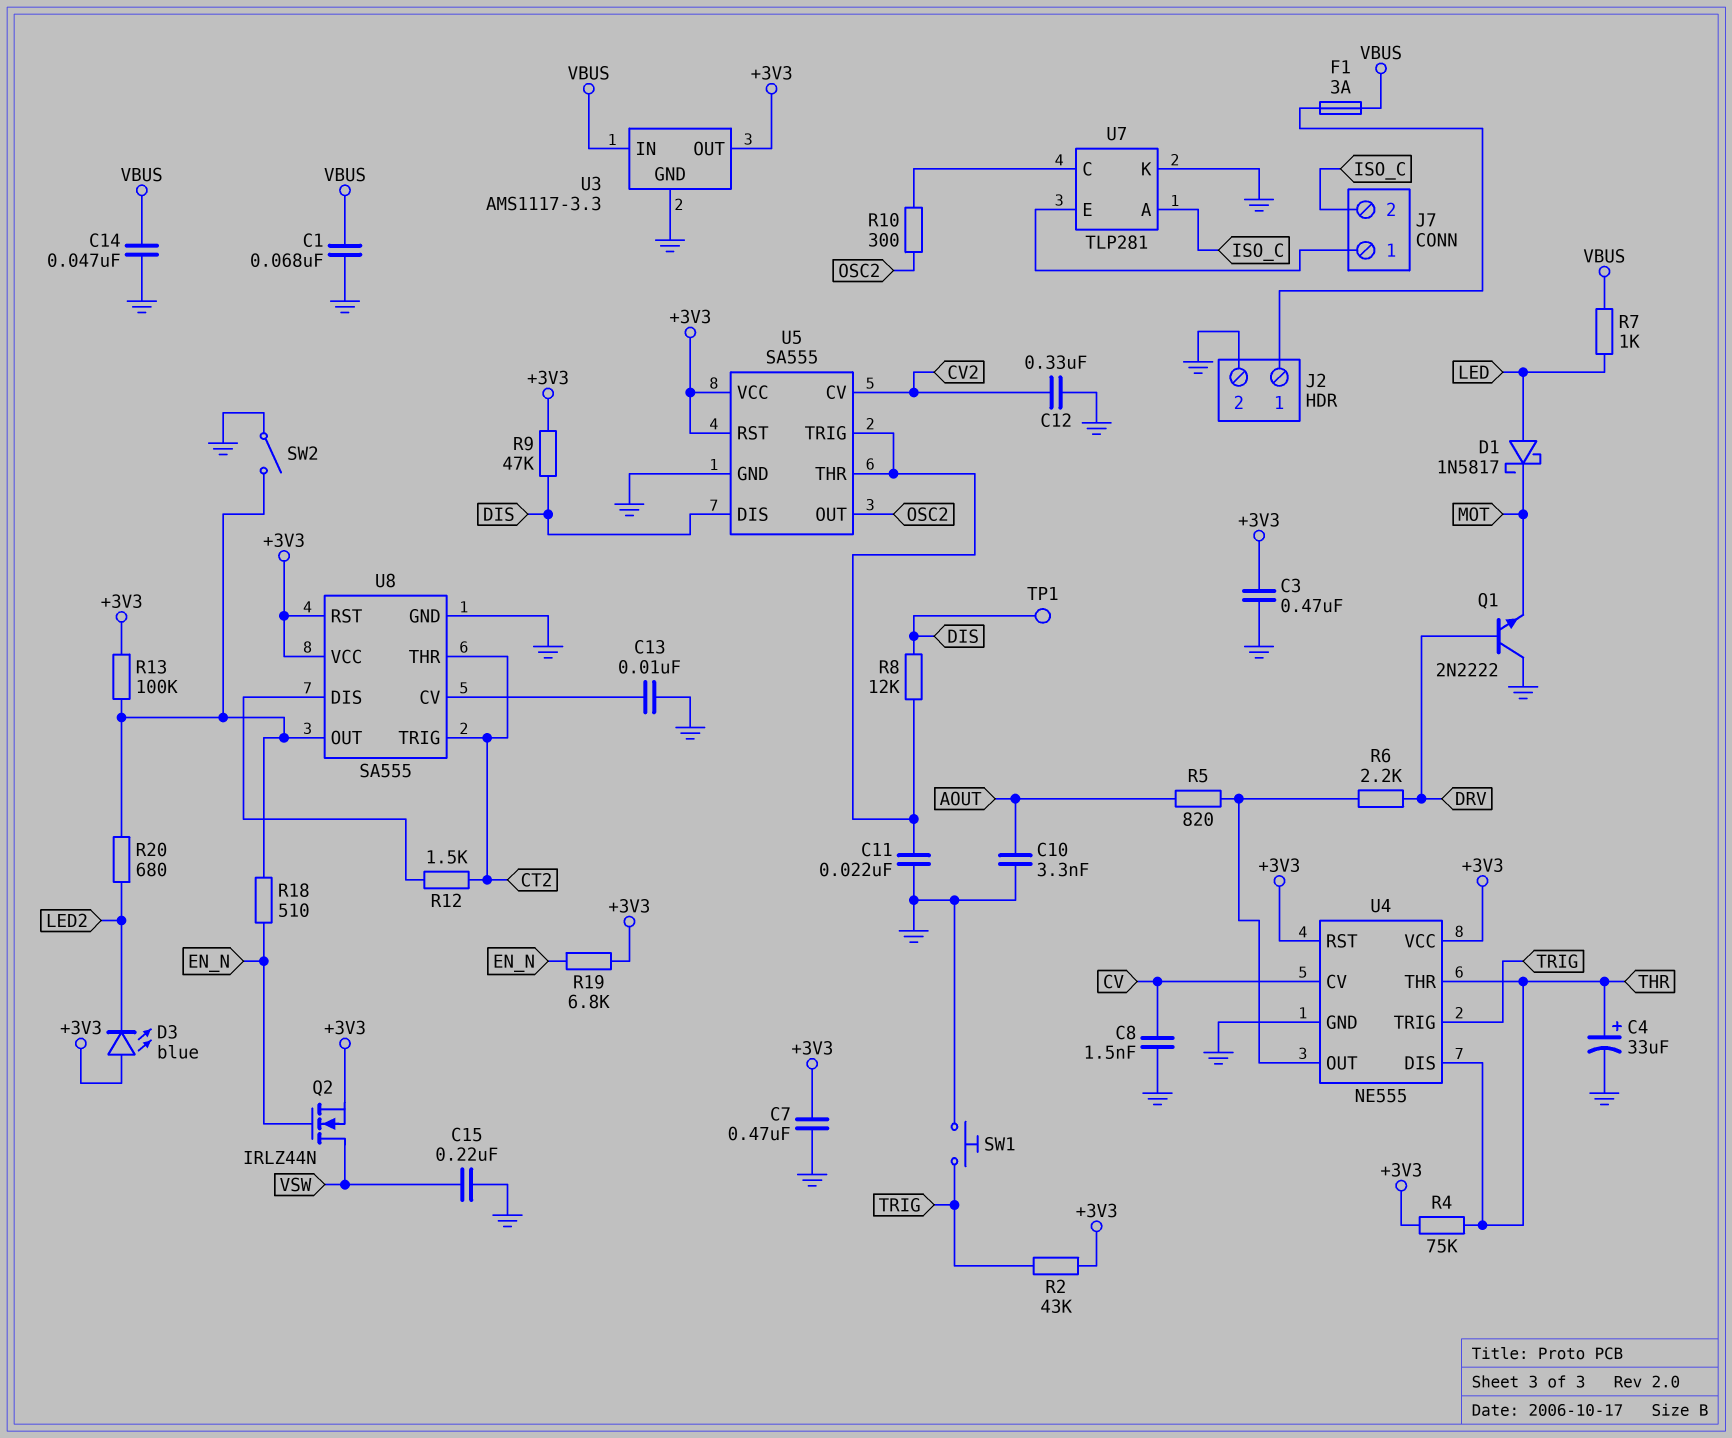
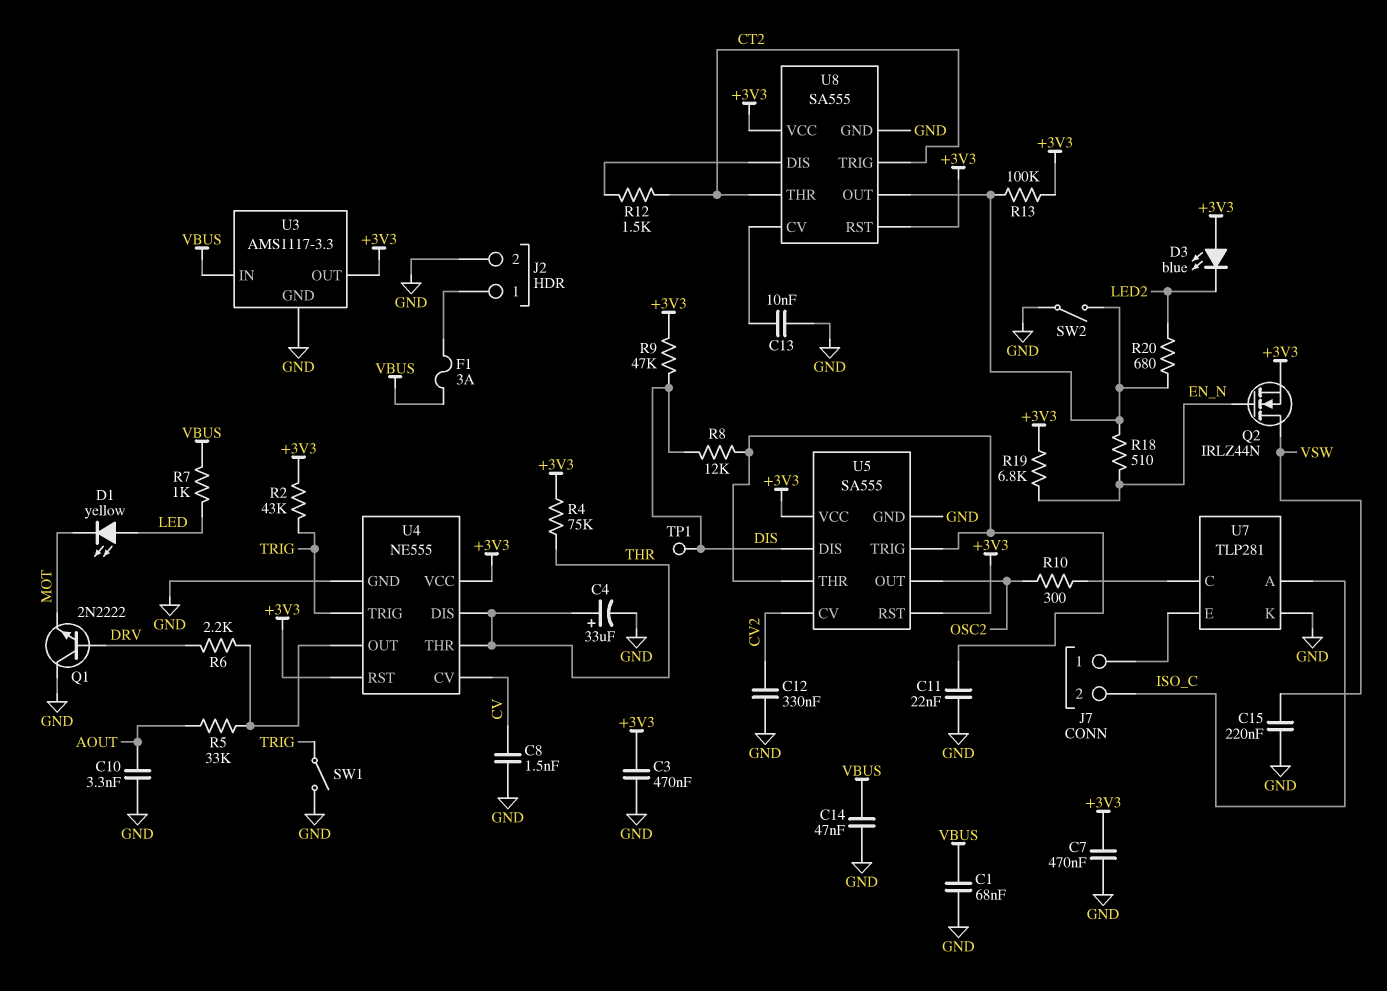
D1: schottky 1N5817 (A LED, K MOT) -> LED yellow (A LED, K MOT)
R5: 820 (AOUT, U4/OUT) -> 33k (AOUT, U4/OUT)
SW1: button (GND, TRIG) -> switch (GND, TRIG)

